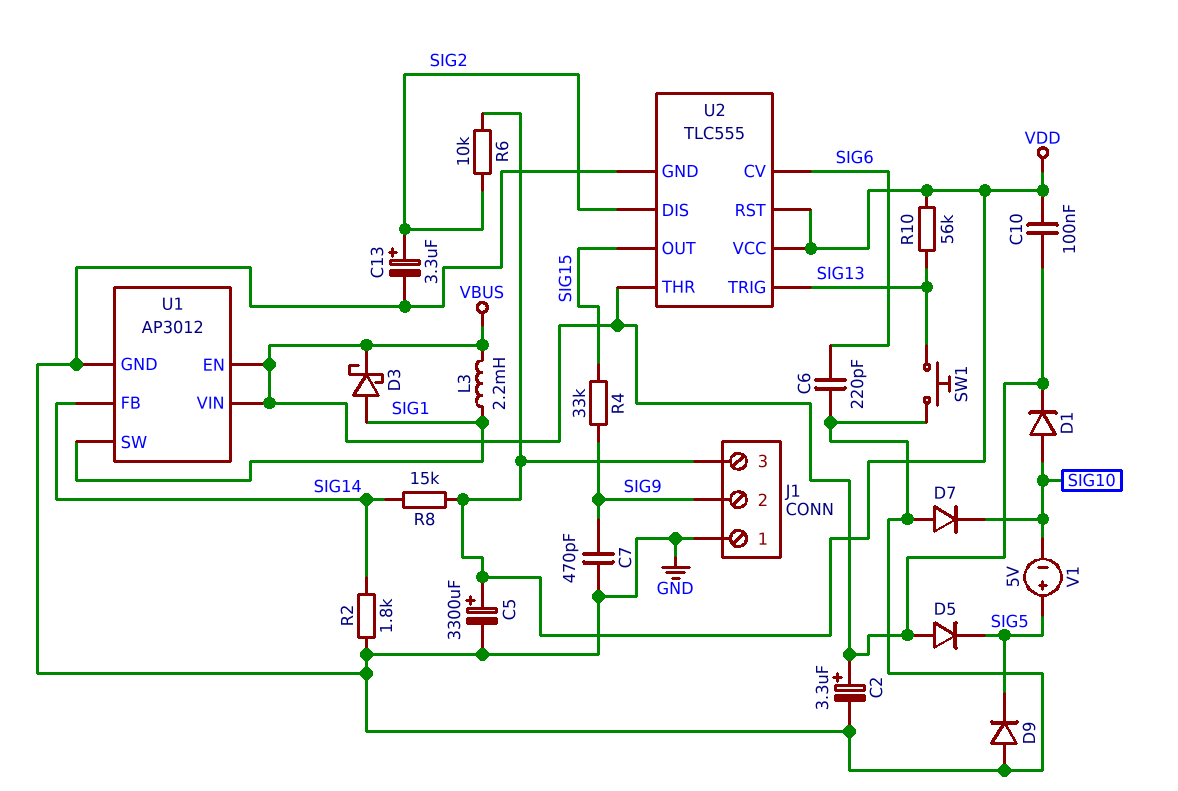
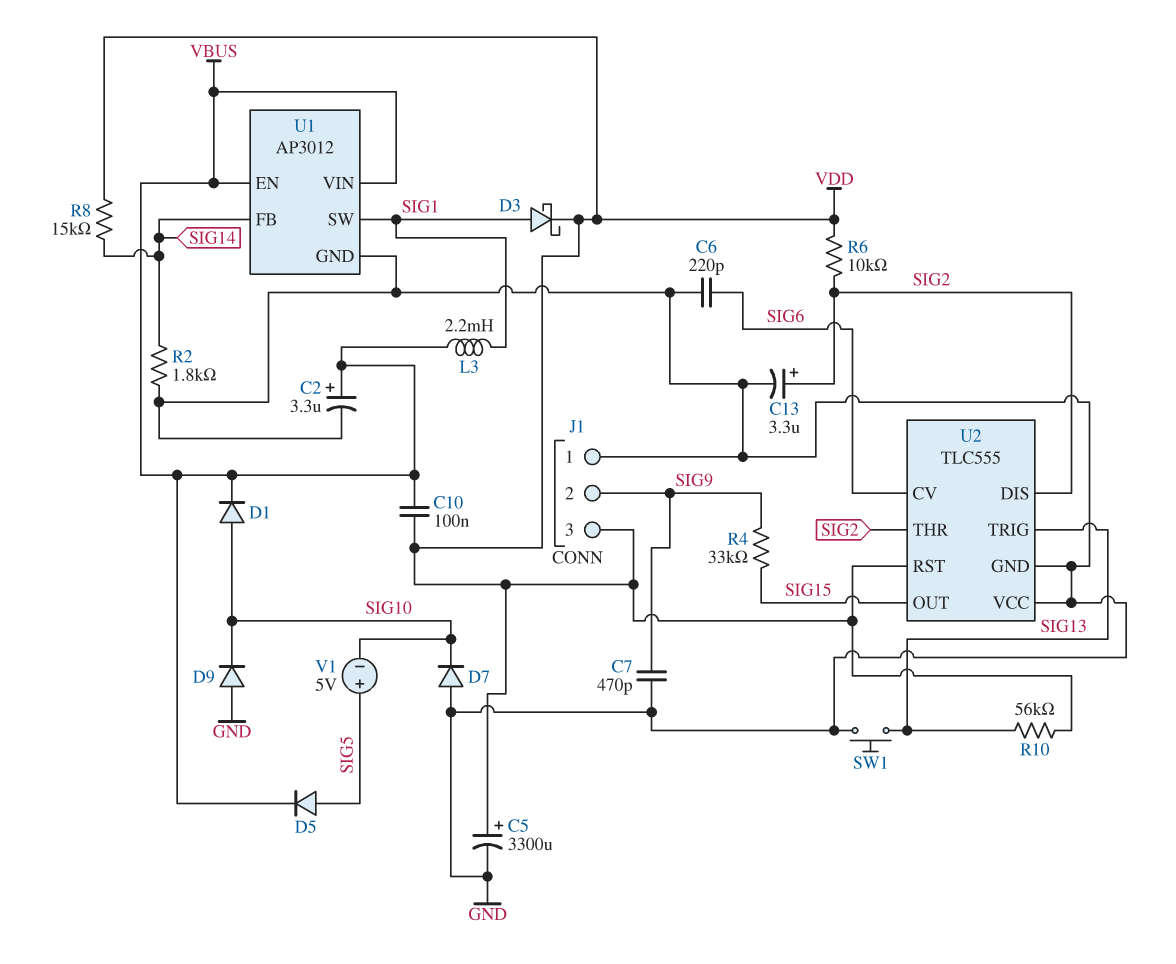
D3: schottky (A SIG1, K VBUS) -> schottky (A SIG1, K VDD)
D5: diode (A VBUS, K SIG5) -> diode (A SIG5, K VBUS)
D9: diode (A GND, K SIG5) -> diode (A GND, K SIG10)
U2 pin THR: VBUS -> SIG2
U2 pin VCC: VDD -> GND

